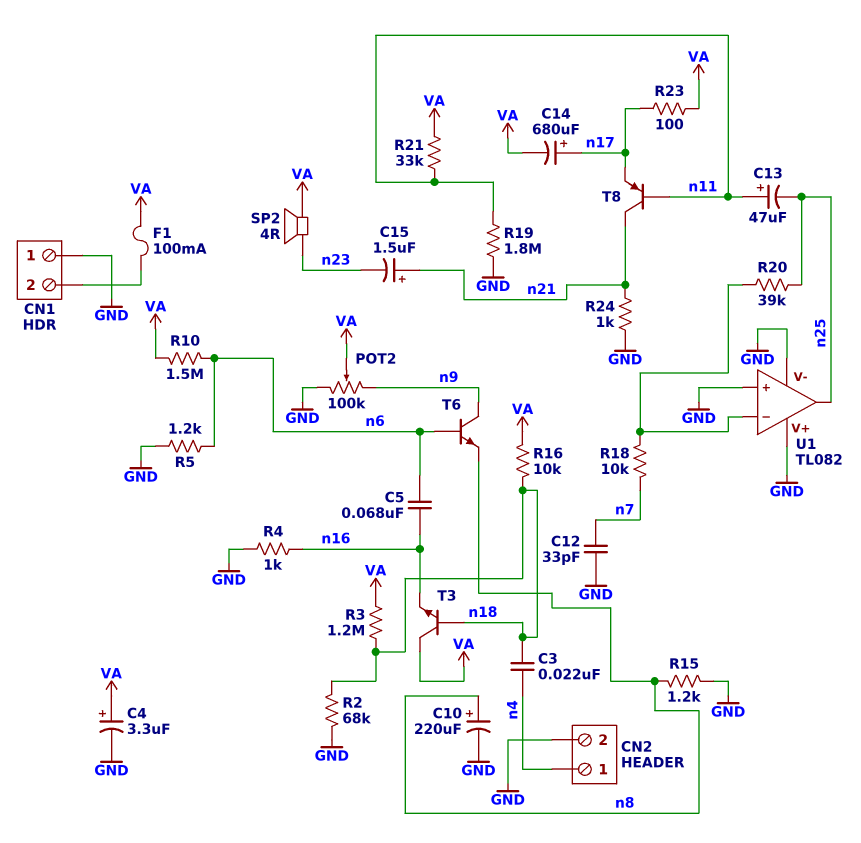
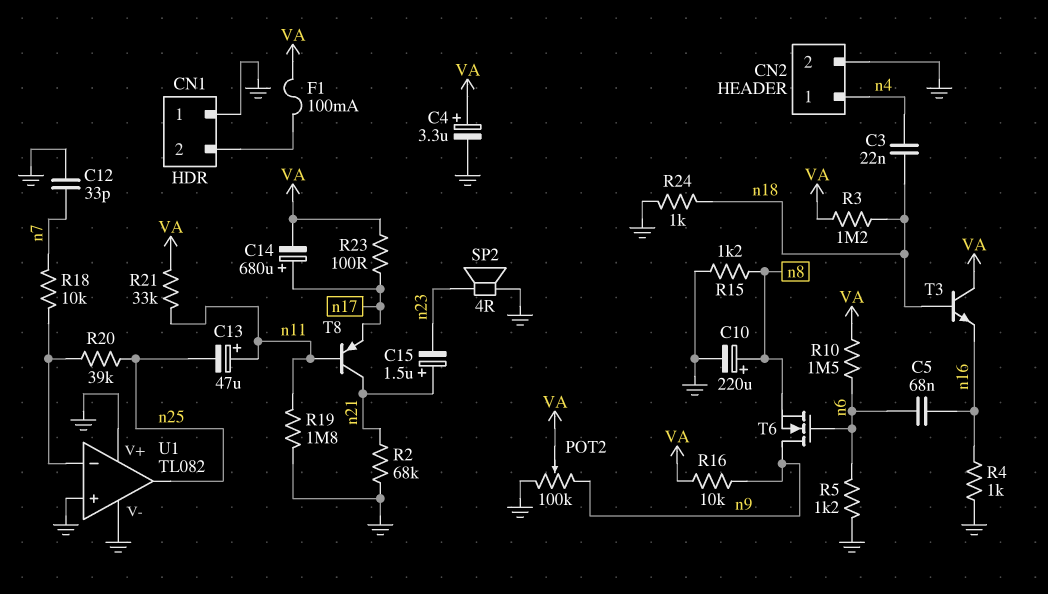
R2: 68k (GND, n18) -> 68k (GND, n21)
R16: 10k (VA, n18) -> 10k (VA, n9)
R24: 1k (GND, n21) -> 1k (GND, n18)
SP2: speaker 4R (VA, n23) -> speaker 4R (GND, n23)
T6: NPN (B n6, C n9, E n8) -> NMOS (G n6, D n9, S n8)

